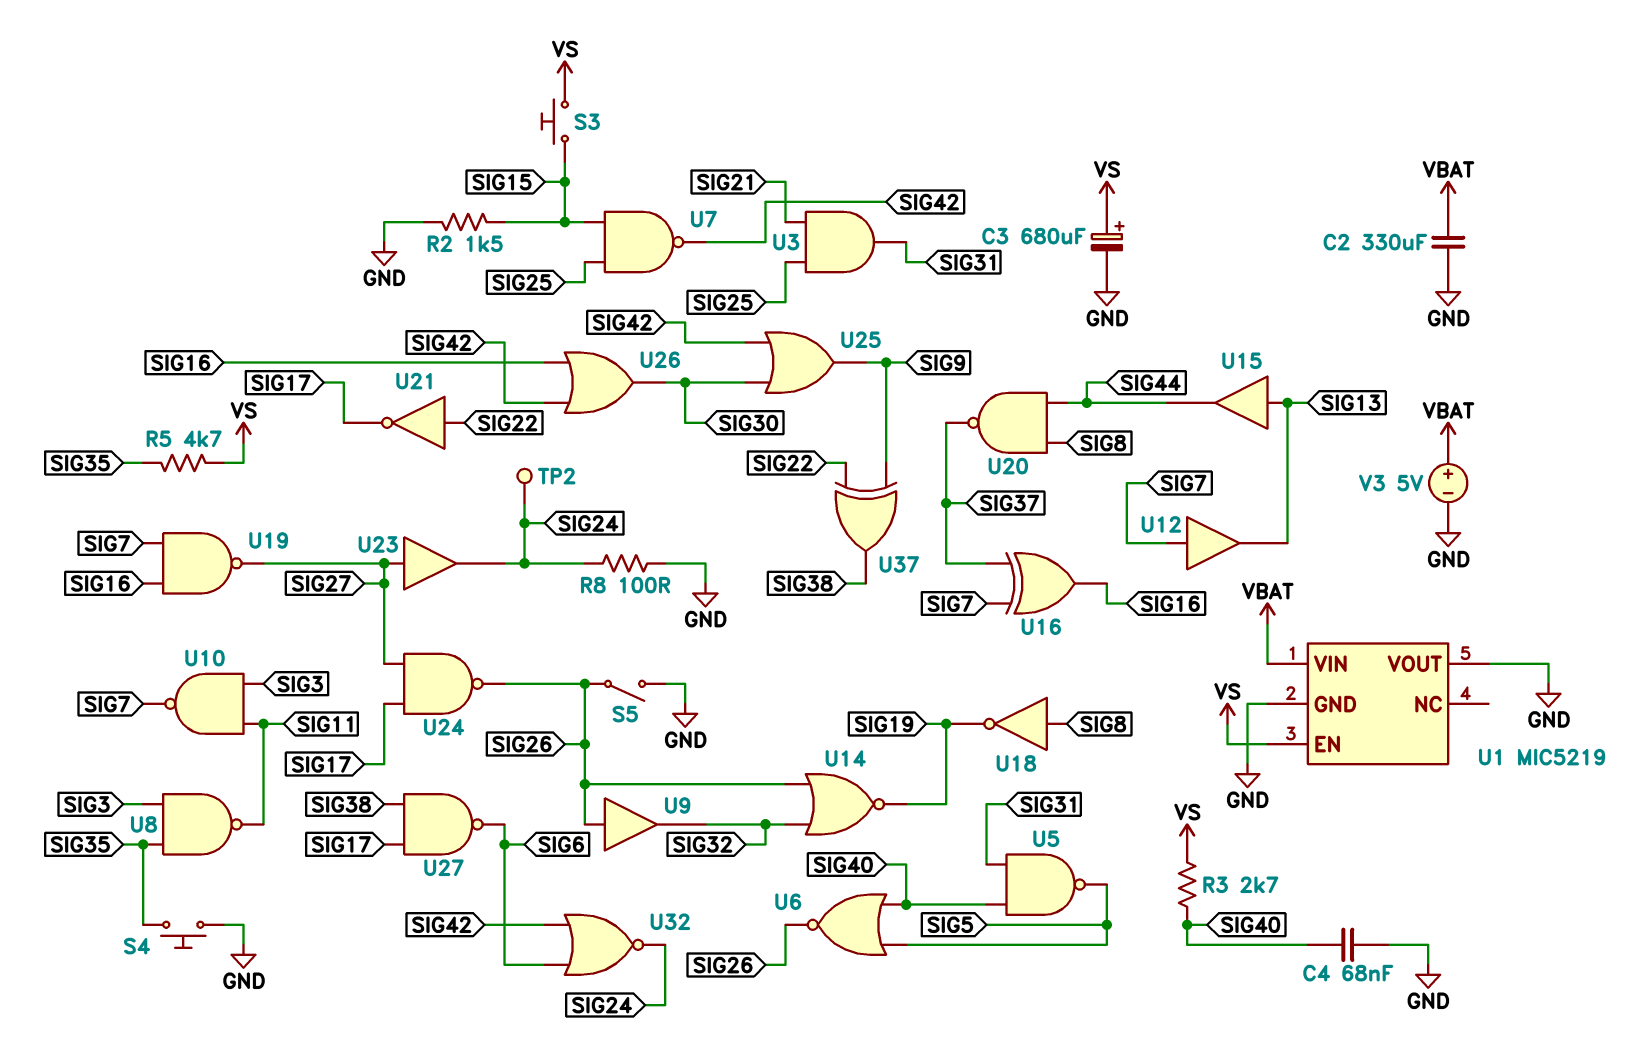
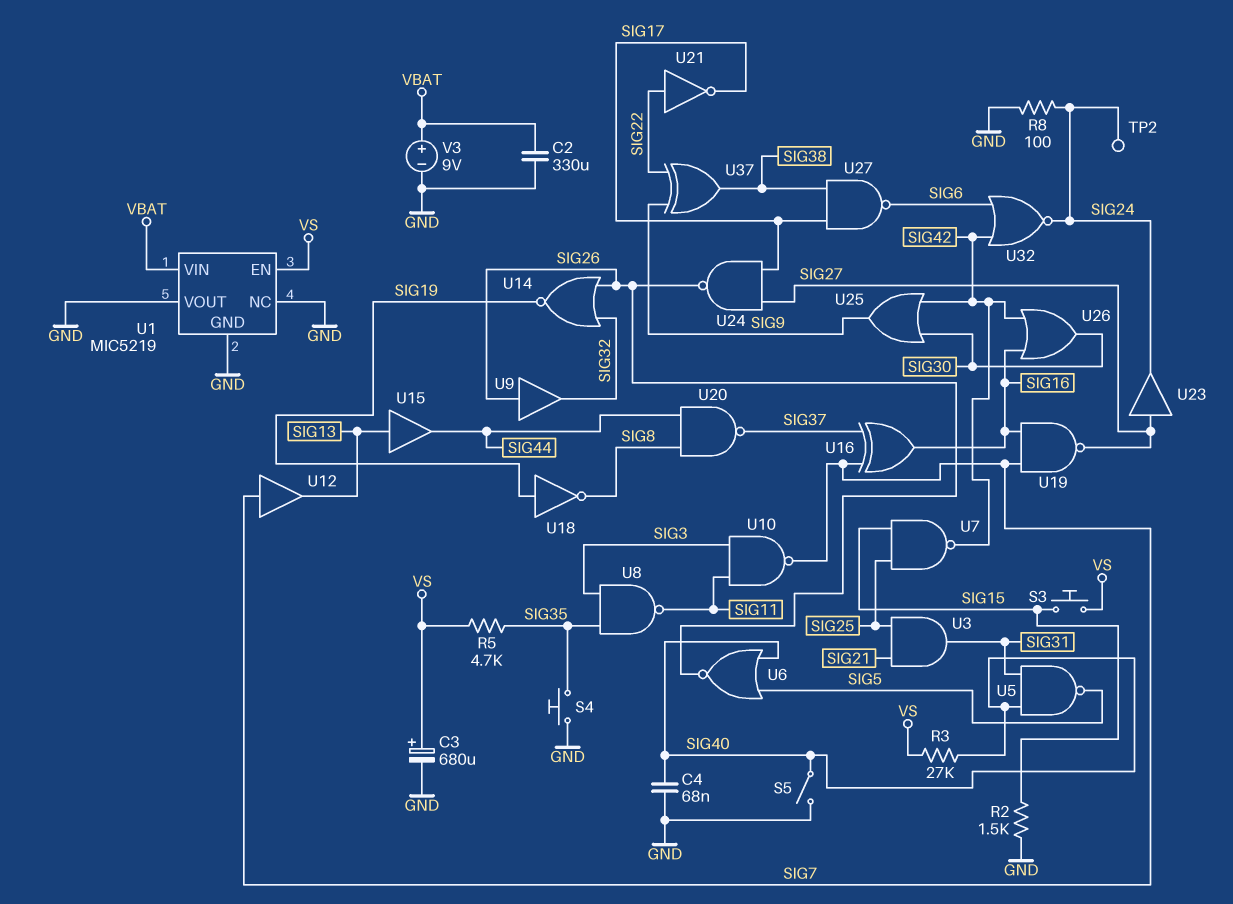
R3: 2.7k (SIG40, VS) -> 27k (SIG40, VS)
S5: switch (GND, SIG26) -> switch (GND, SIG40)
U1 pin NC: none -> GND
U18: NOT (in SIG8, out SIG19) -> NOT (in SIG19, out SIG8)
V3: 5V (plus VBAT, minus GND) -> 9V (plus VBAT, minus GND)

